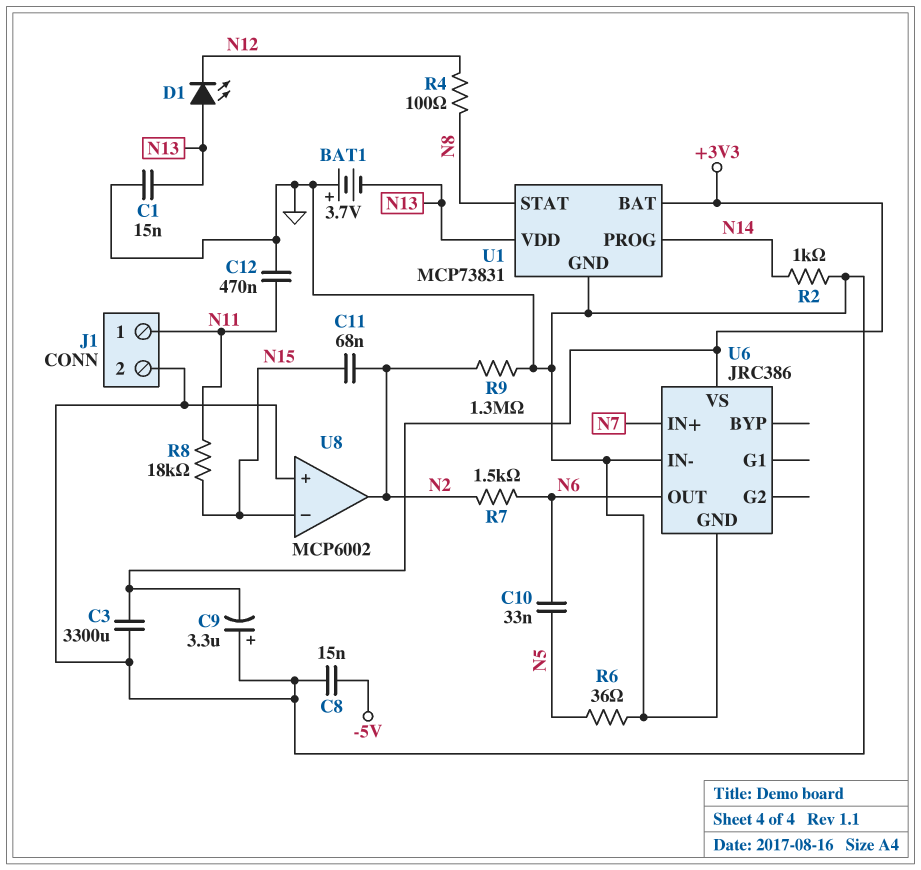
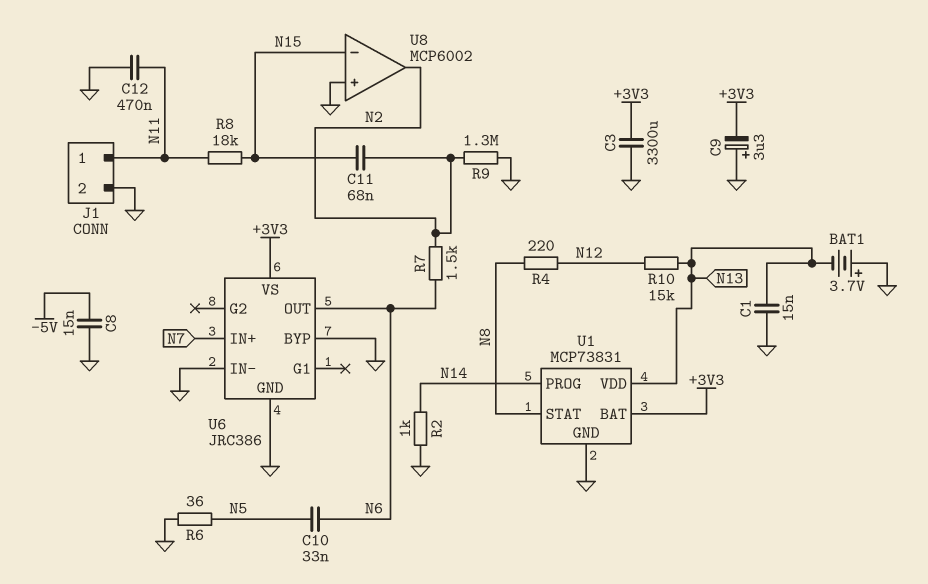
D1: LED (A N13, K N12) -> none
R4: 100 (N8, N12) -> 220 (N8, N12)
R10: none -> 15k (N12, N13)
U6 pin BYP: none -> GND

